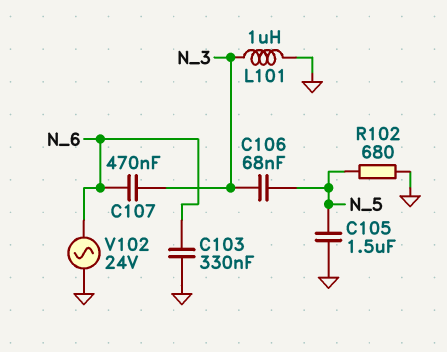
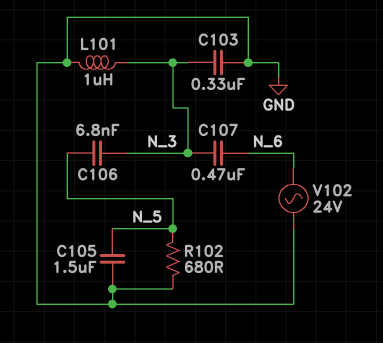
C103: 330nF (GND, N_6) -> 330nF (GND, N_3)
C106: 68nF (N_3, N_5) -> 6.8nF (N_3, N_5)

